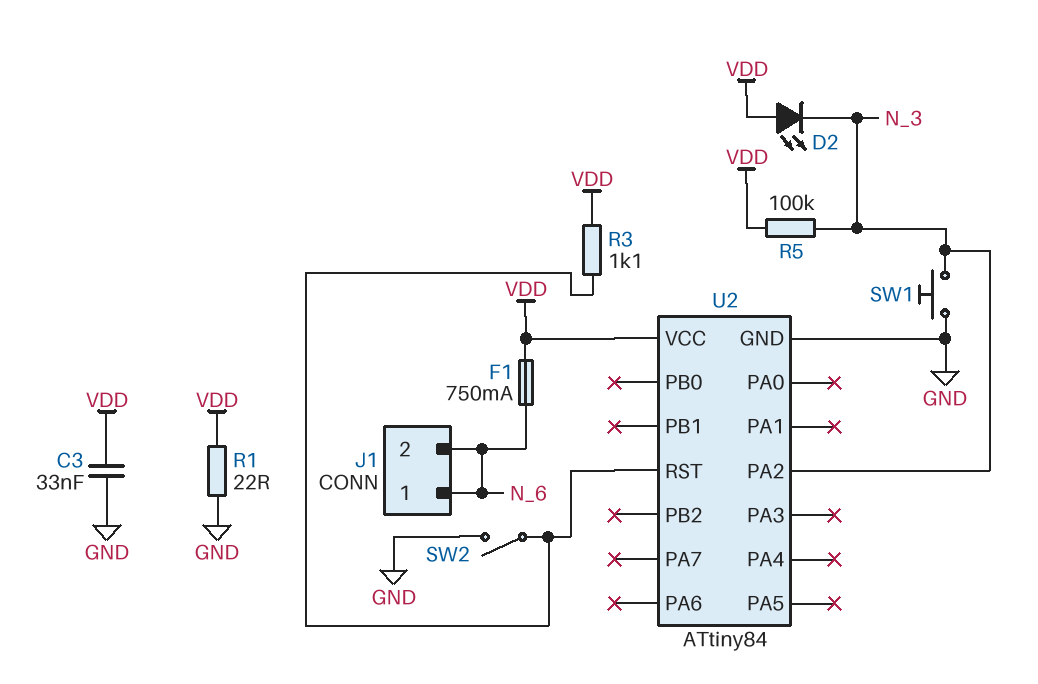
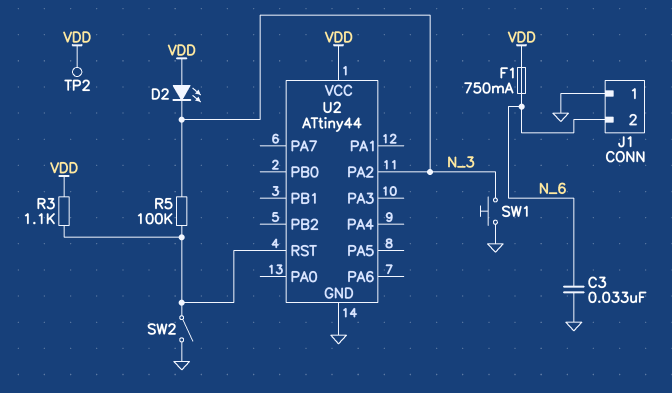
C3: 33nF (GND, VDD) -> 33nF (GND, N_6)
J1 pin 1: N_6 -> GND
R1: 22 (GND, VDD) -> none
R5: 100k (N_3, VDD) -> 100k (N_3, U2/RST)
TP2: none -> test point (VDD)
U2: ATtiny84 -> ATtiny44

